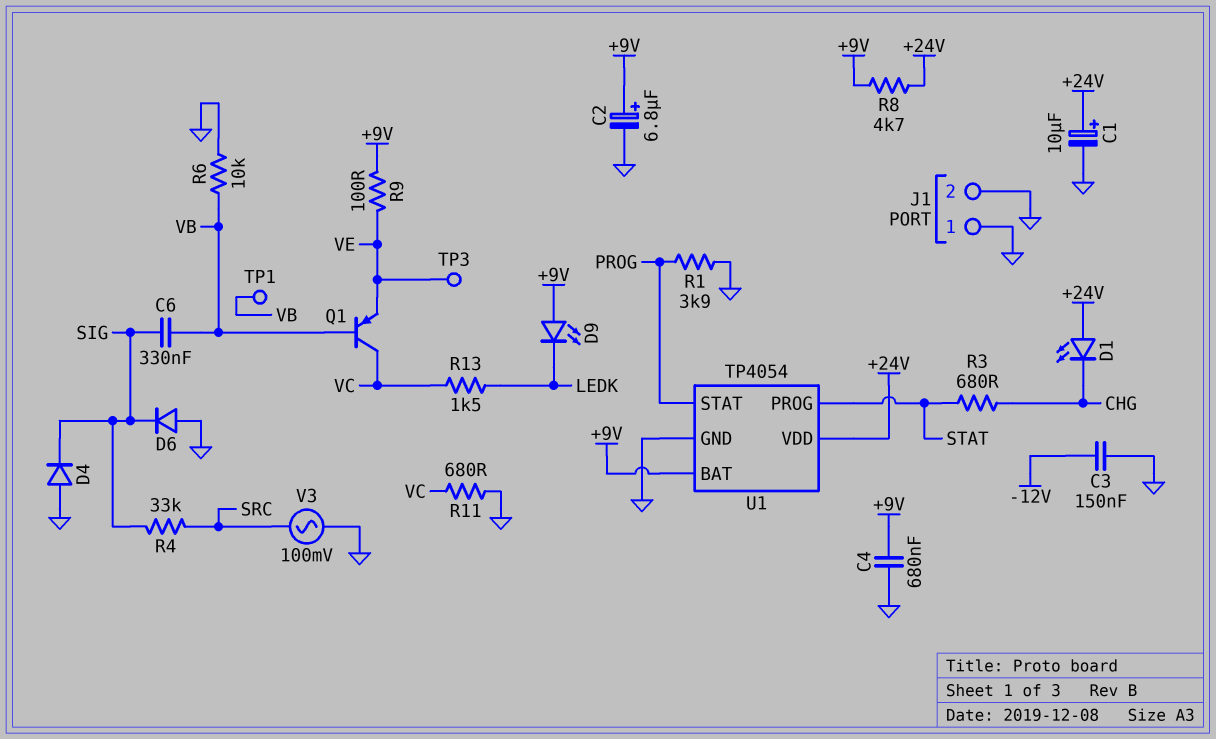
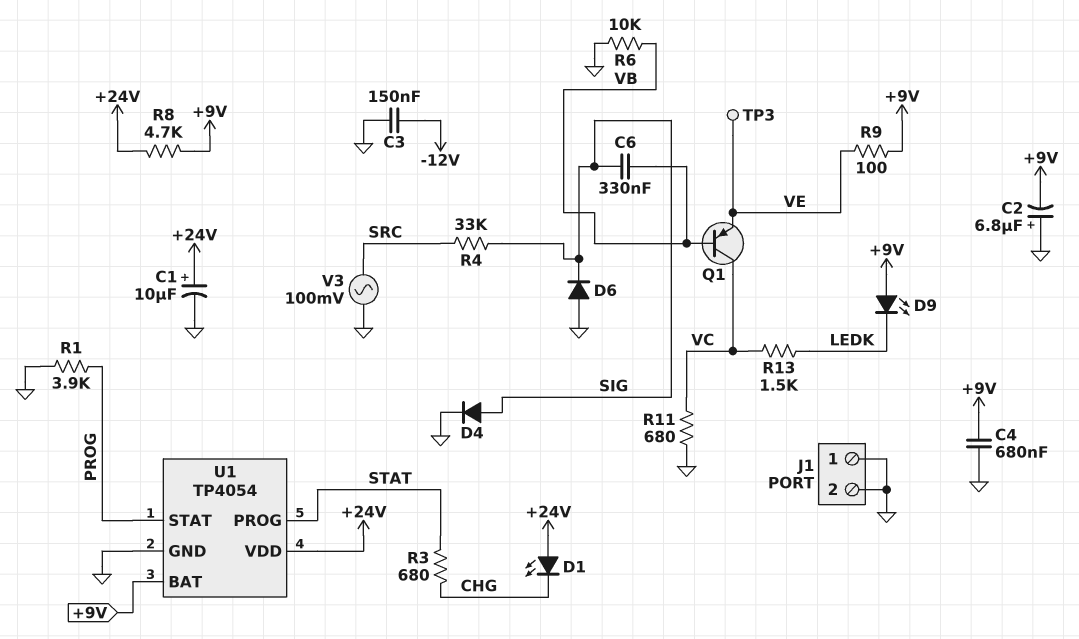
C2: 6.8uF (plus +9V, minus GND) -> 6.8uF (plus GND, minus +9V)
D4: diode (A GND, K SIG) -> diode (A SIG, K GND)
TP1: test point (VB) -> none

